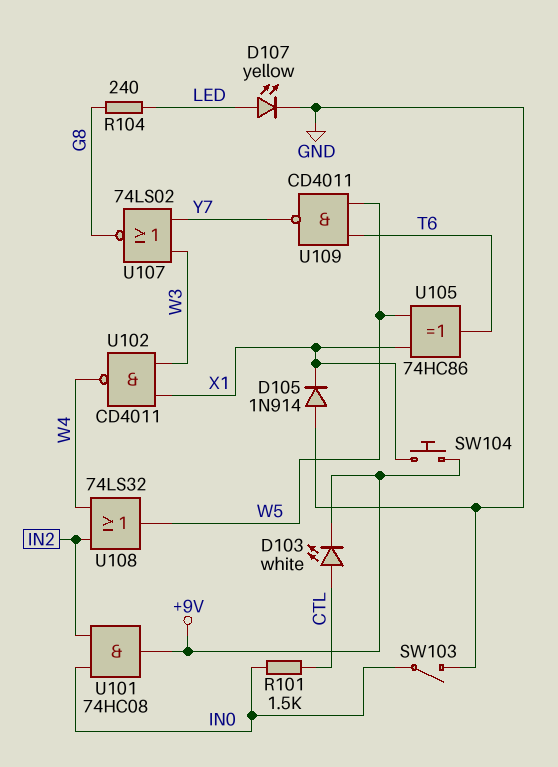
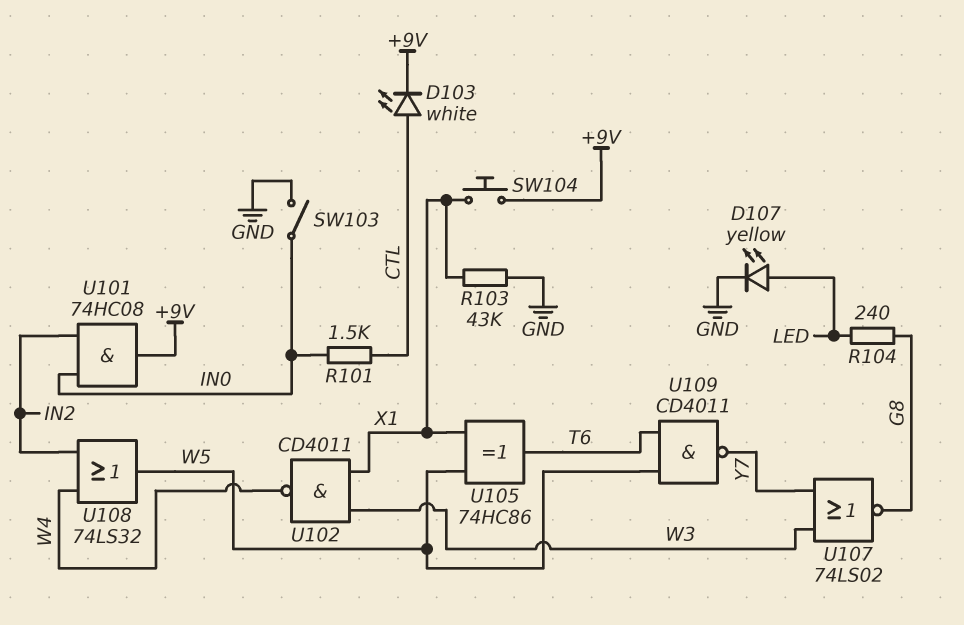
D105: diode 1N914 (A GND, K X1) -> none
R103: none -> 43k (GND, X1)

